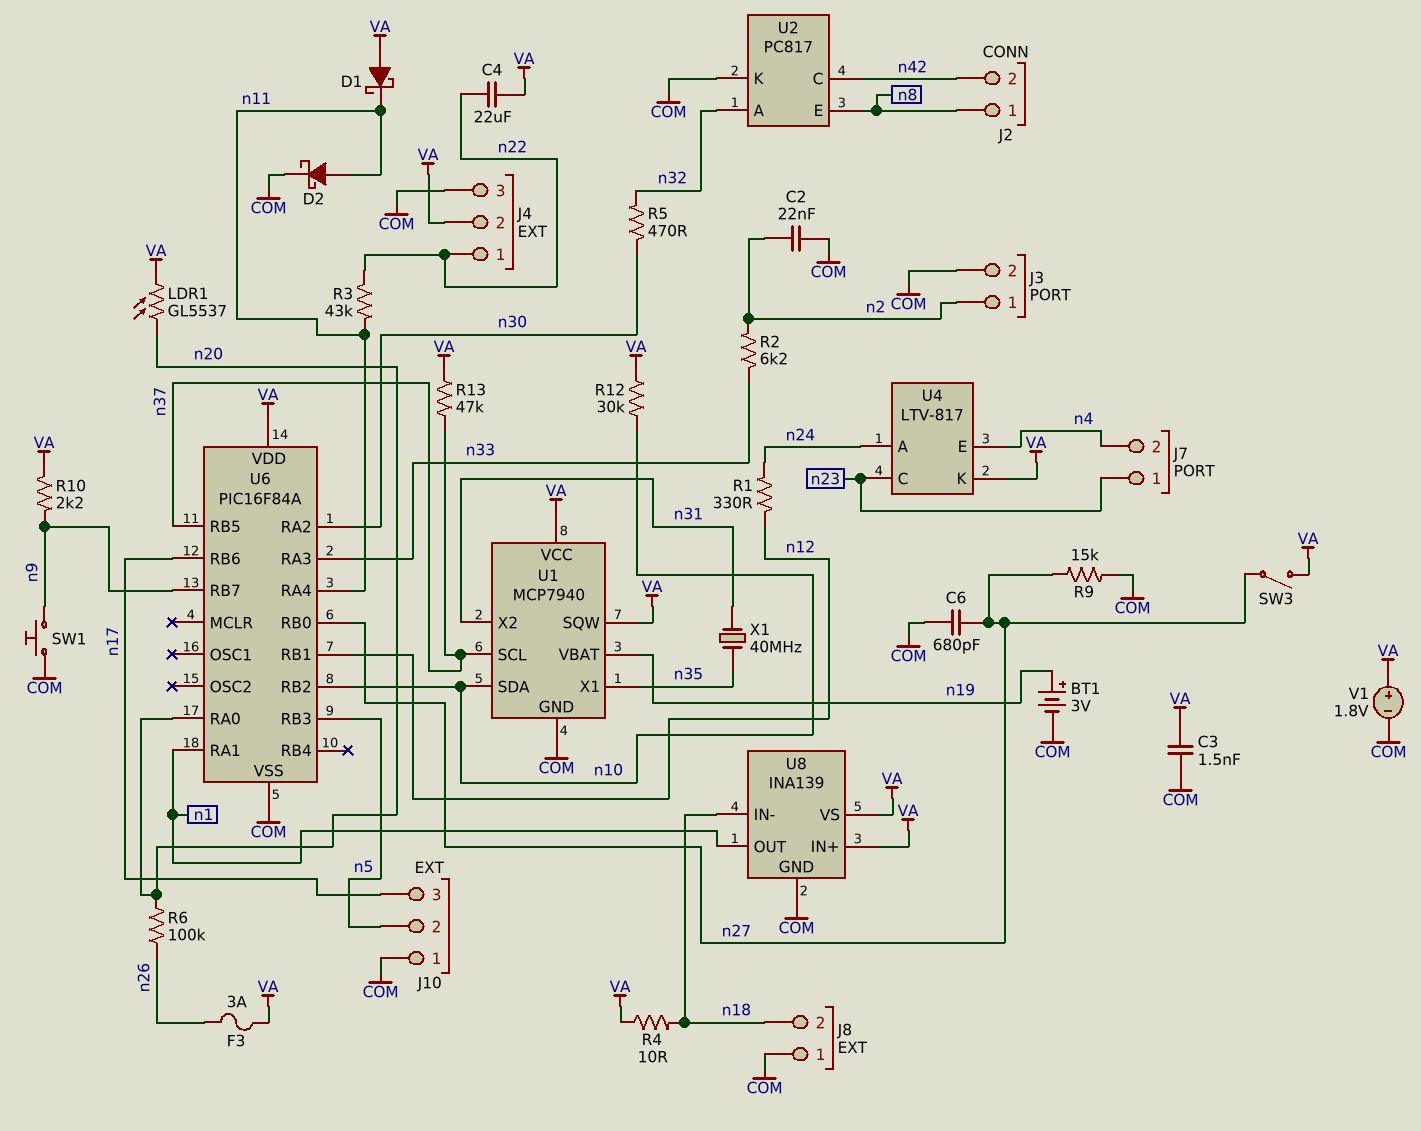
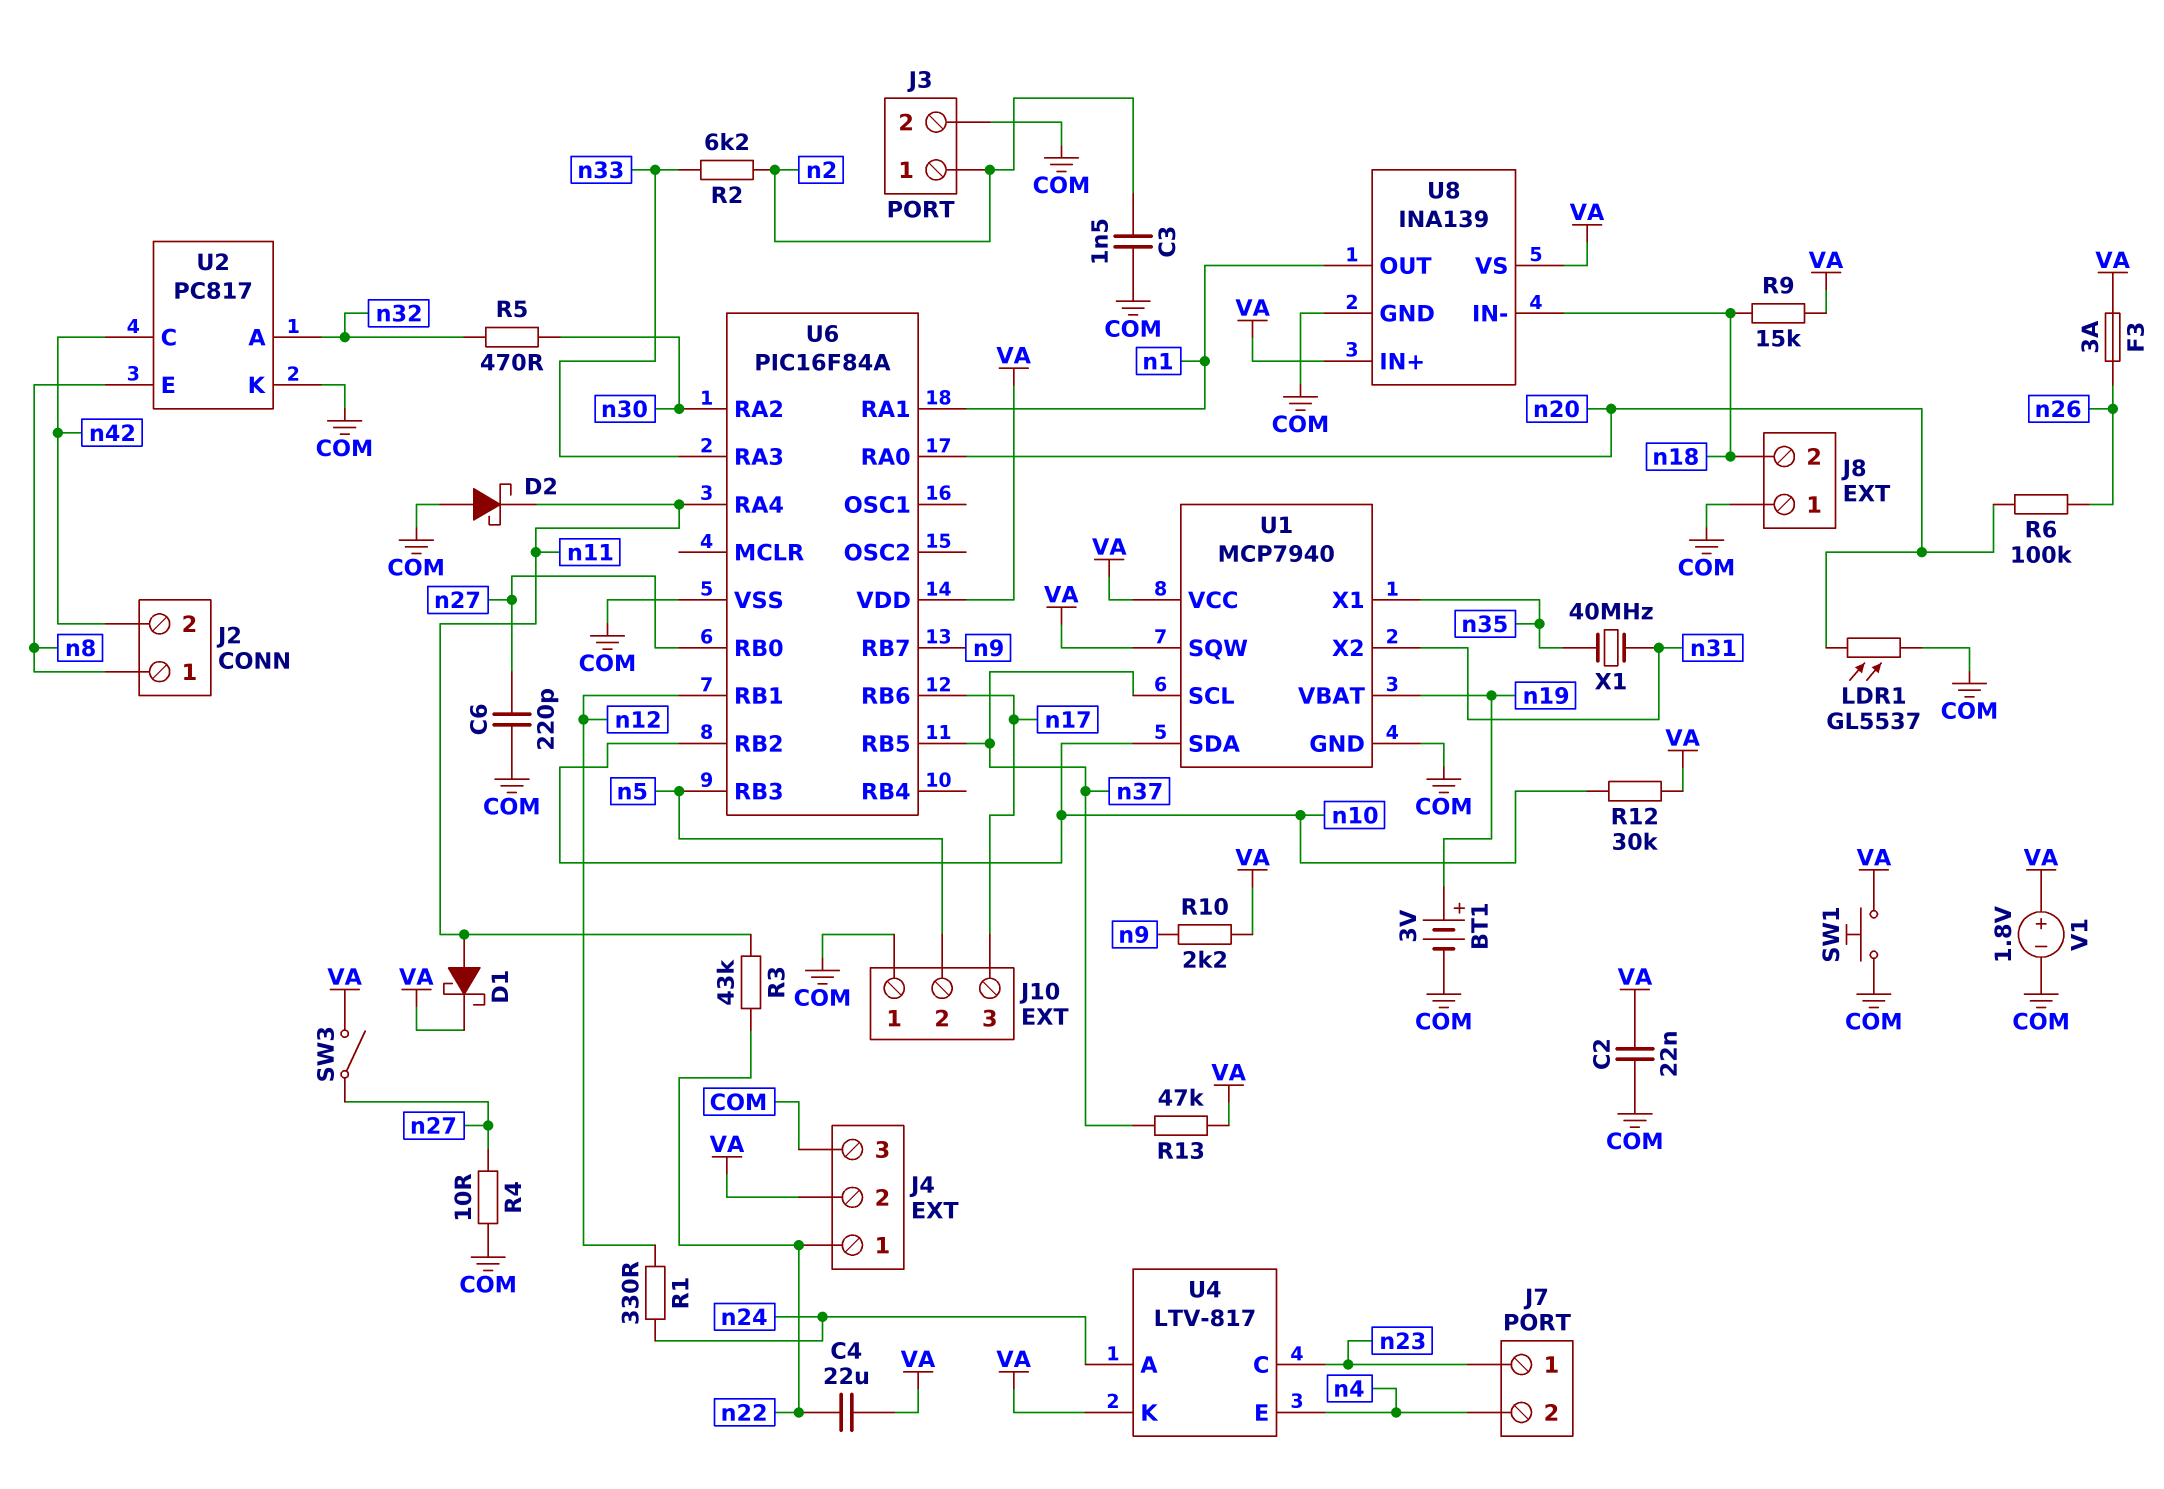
C2: 22nF (COM, n2) -> 22nF (COM, VA)
C3: 1.5nF (COM, VA) -> 1.5nF (COM, n2)
C6: 680pF (COM, n27) -> 220pF (COM, n27)
D1: schottky (A VA, K n11) -> schottky (A n11, K VA)
D2: schottky (A n11, K COM) -> schottky (A COM, K n11)
LDR1: GL5537 (VA, n20) -> GL5537 (COM, n20)
R4: 10 (VA, n18) -> 10 (COM, n27)
R9: 15k (COM, n27) -> 15k (VA, n18)
SW1: button (COM, n9) -> button (COM, VA)

